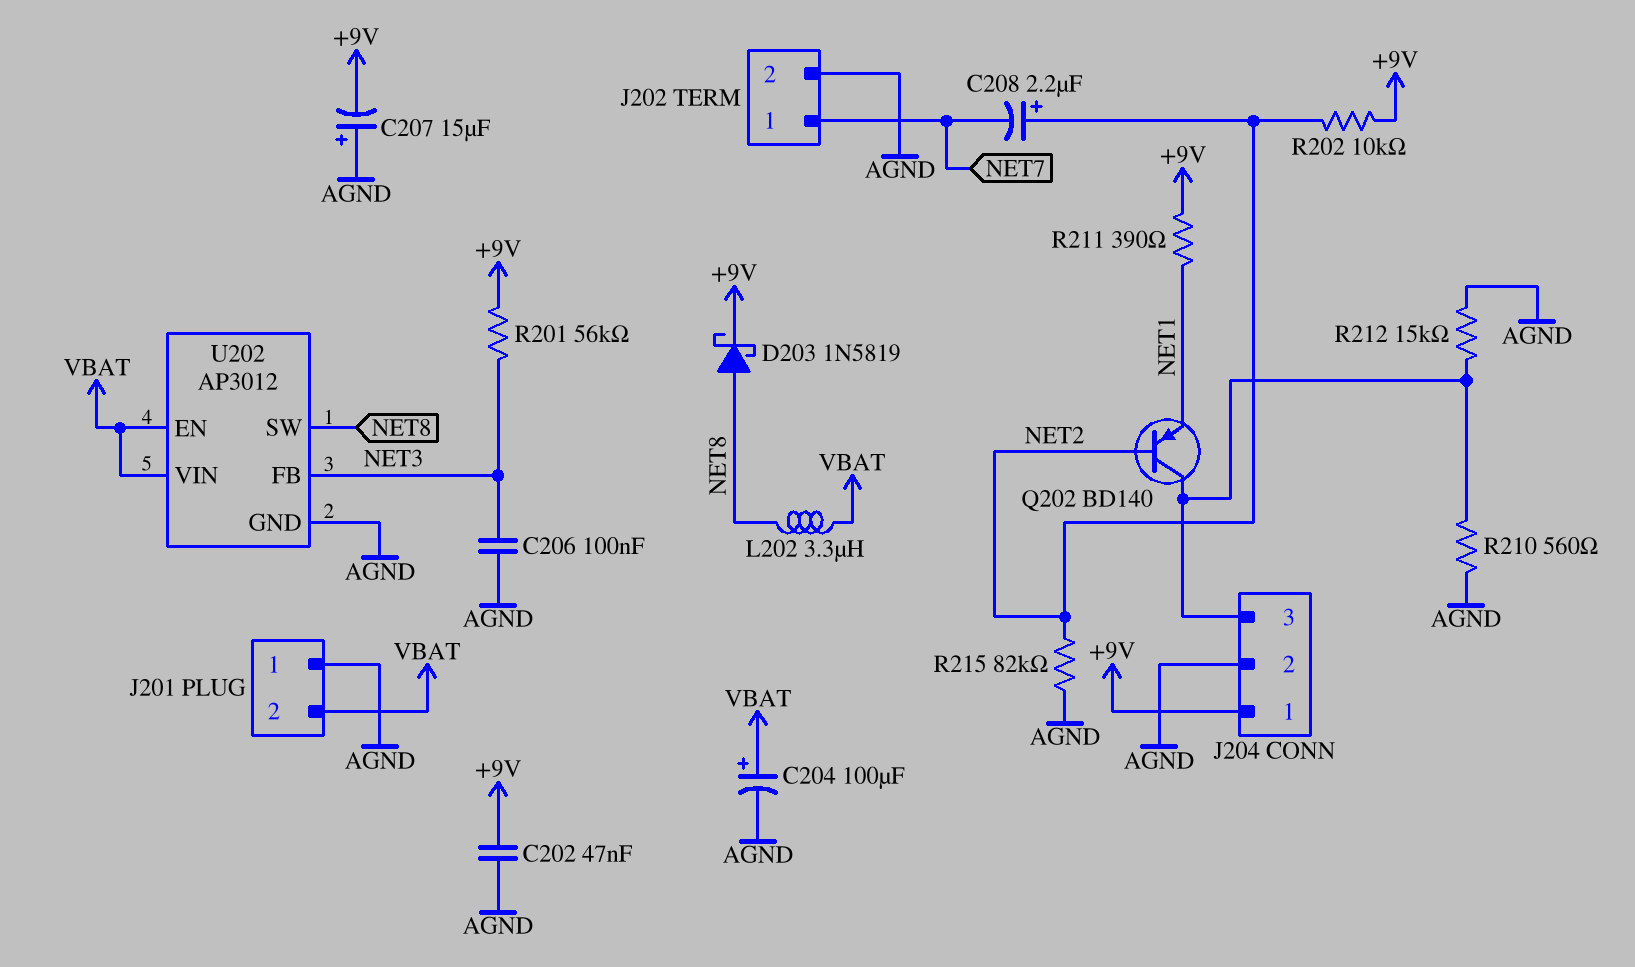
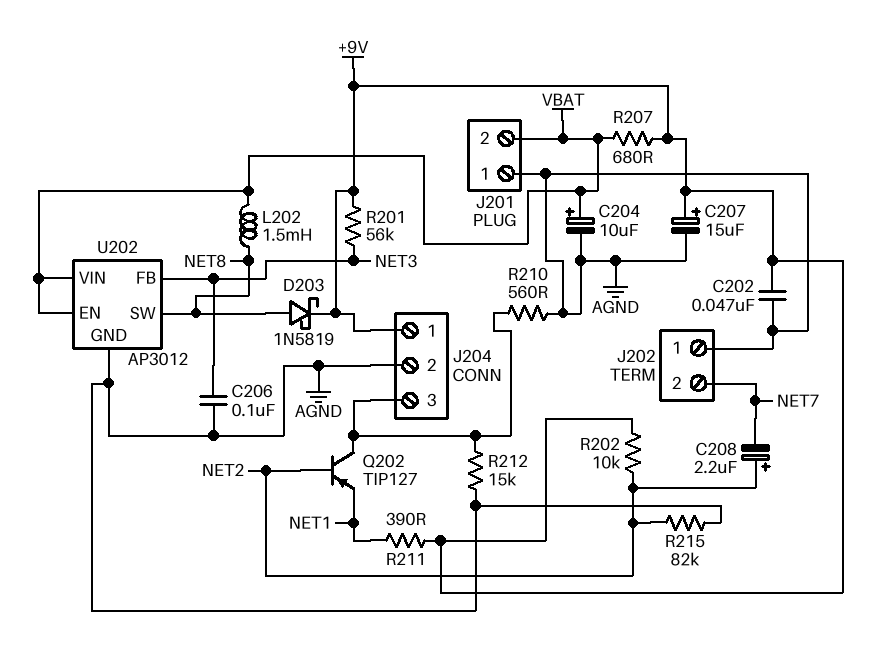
C204: 100uF (plus VBAT, minus AGND) -> 10uF (plus VBAT, minus AGND)
C207: 15uF (plus AGND, minus +9V) -> 15uF (plus +9V, minus AGND)
J202 pin 1: NET7 -> AGND
J202 pin 2: AGND -> NET7
L202: 3.3uH (NET8, VBAT) -> 1.5mH (NET8, VBAT)
Q202: PNP BD140 (B NET2, C J204/3, E NET1) -> PNP TIP127 (B NET2, C J204/3, E NET1)
R207: none -> 680 (+9V, VBAT)

